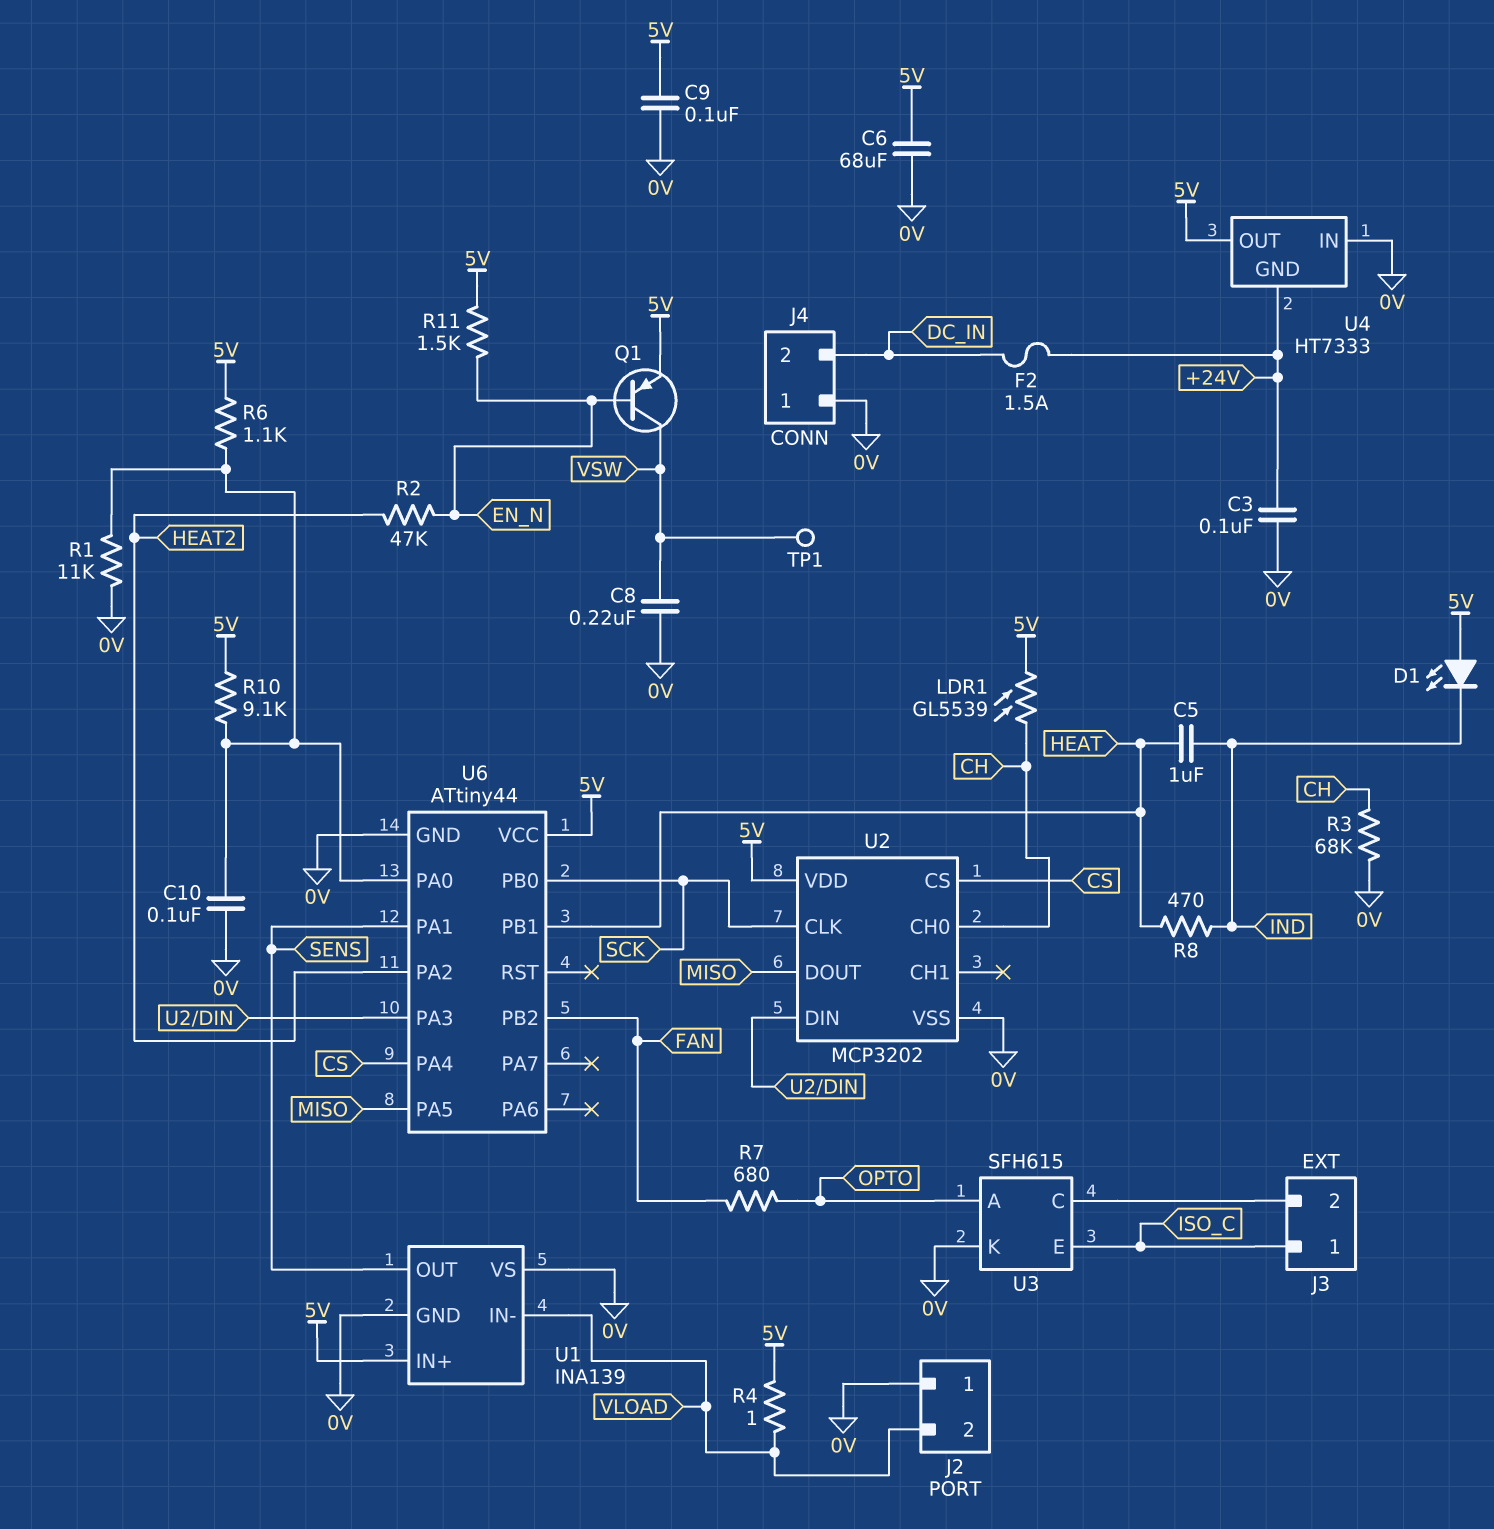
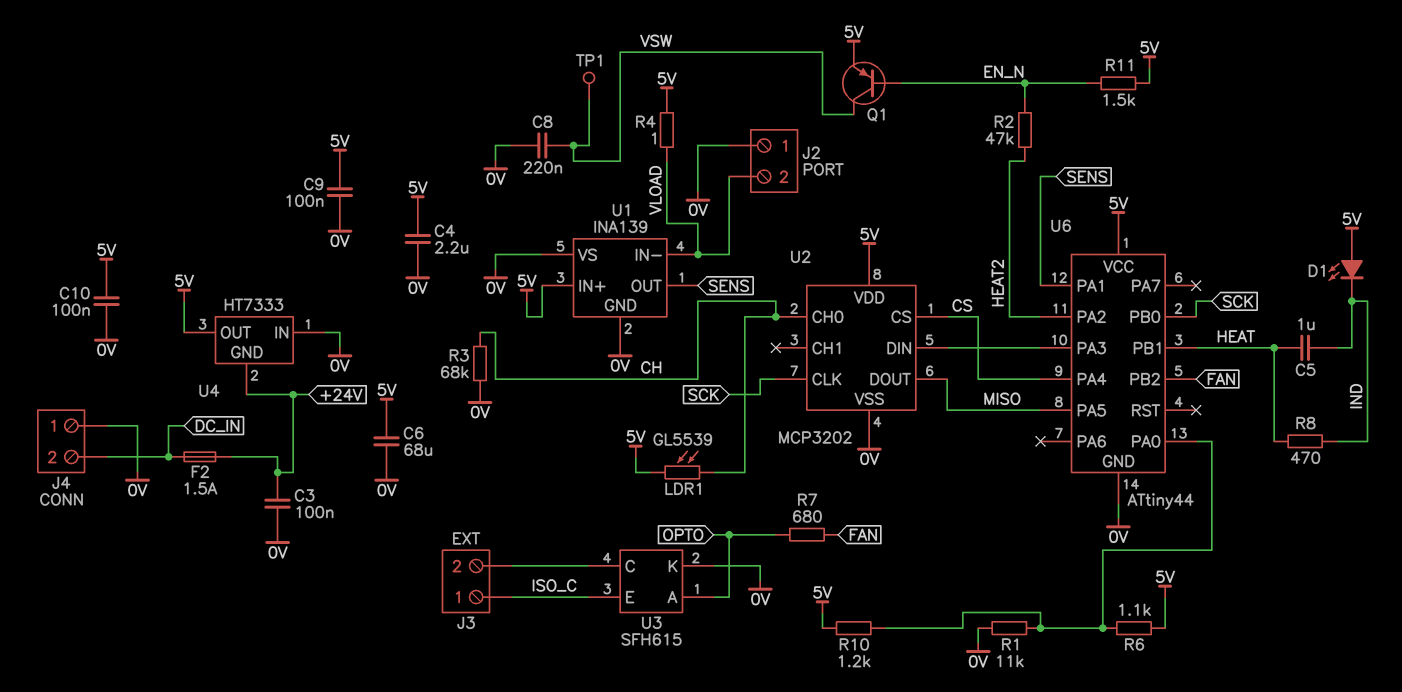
C4: none -> 2.2uF (0V, 5V)
C10: 100nF (0V, U6/PA0) -> 100nF (0V, 5V)
R10: 9.1k (5V, U6/PA0) -> 1.2k (5V, U6/PA0)

